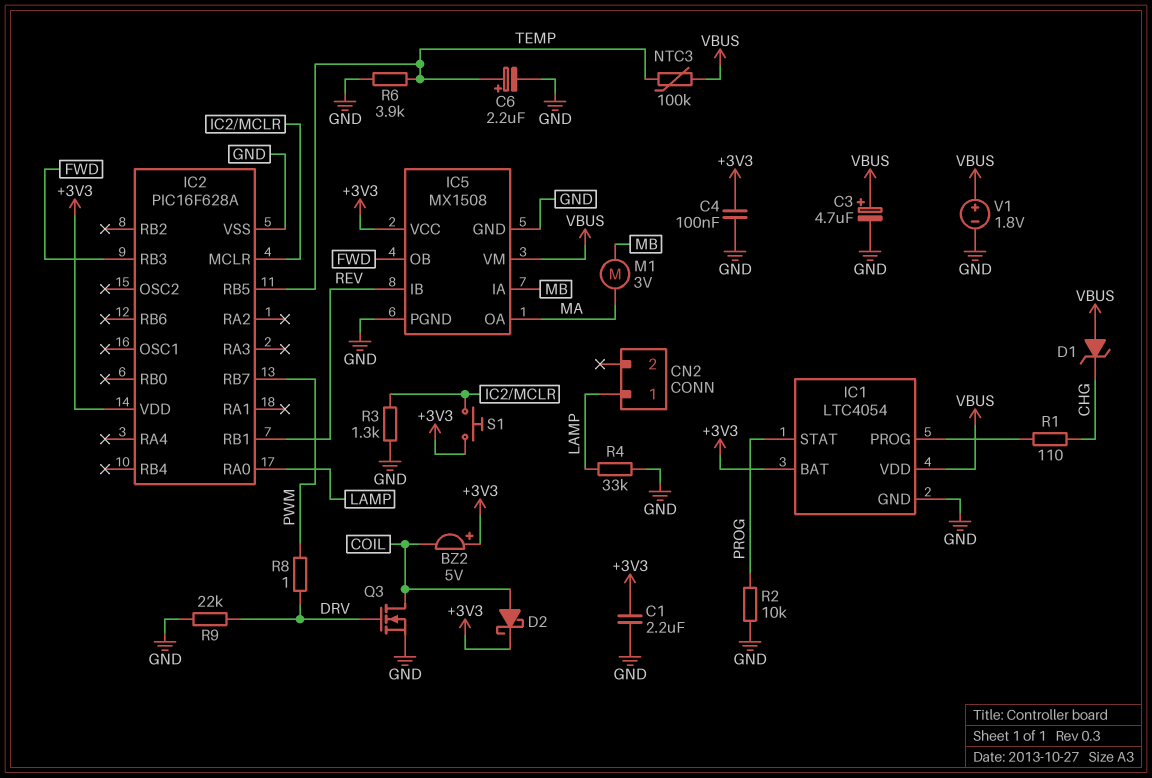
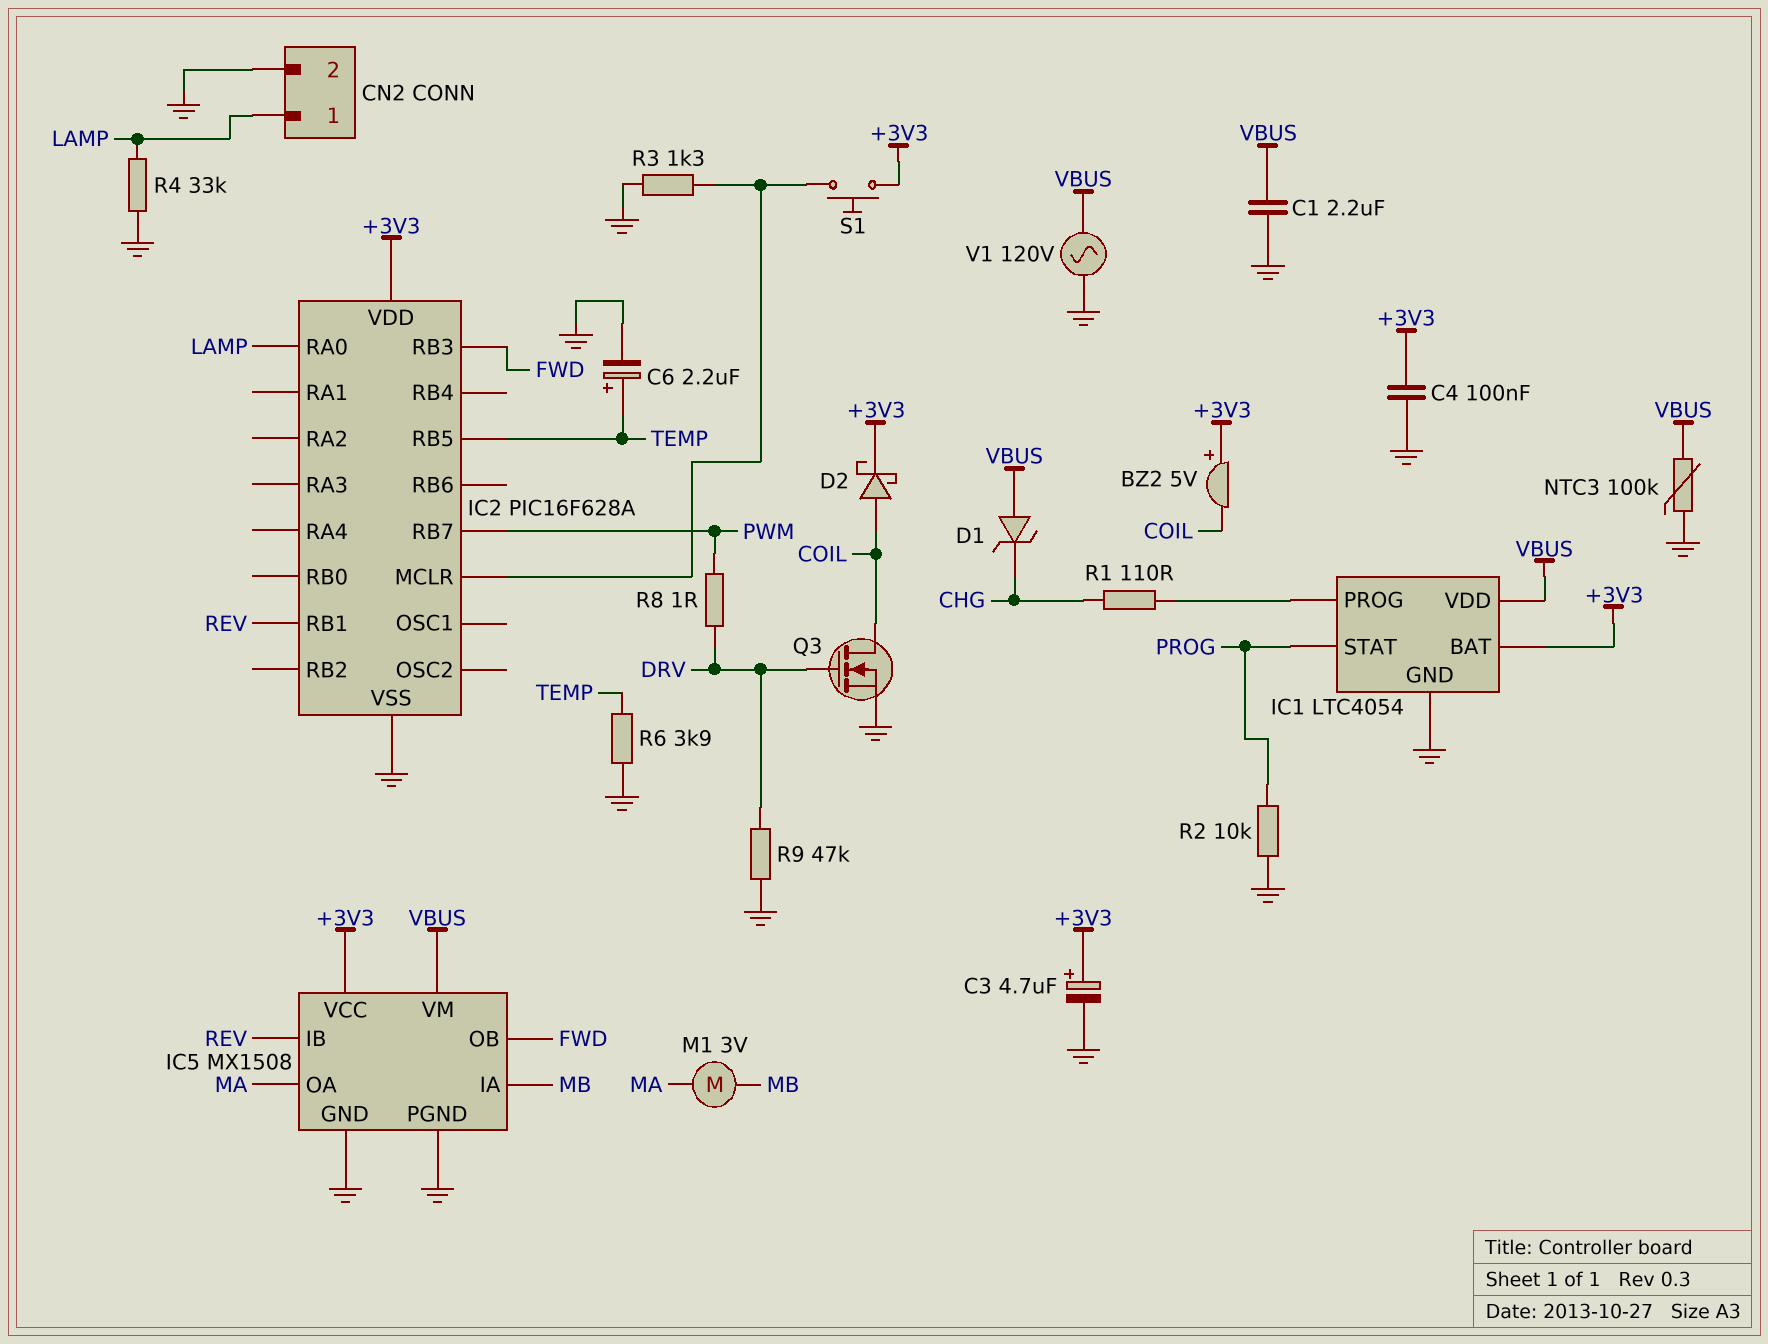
C1: 2.2uF (+3V3, GND) -> 2.2uF (GND, VBUS)
C3: 4.7uF (plus VBUS, minus GND) -> 4.7uF (plus +3V3, minus GND)
CN2 pin 2: none -> GND
NTC3: 100k (TEMP, VBUS) -> 100k (GND, VBUS)
R9: 22k (DRV, GND) -> 47k (DRV, GND)
V1: 1.8V (plus VBUS, minus GND) -> AC 120V (GND, VBUS)

